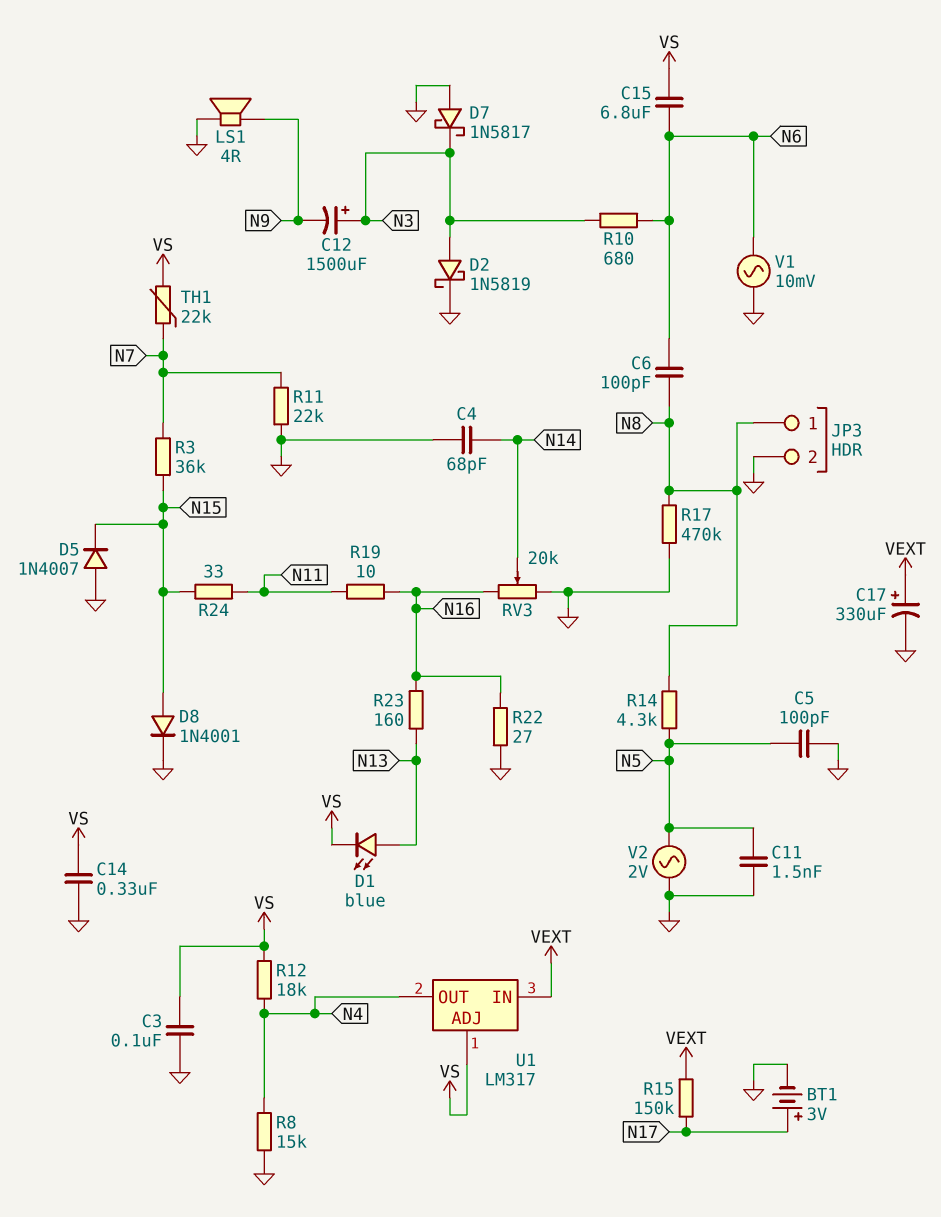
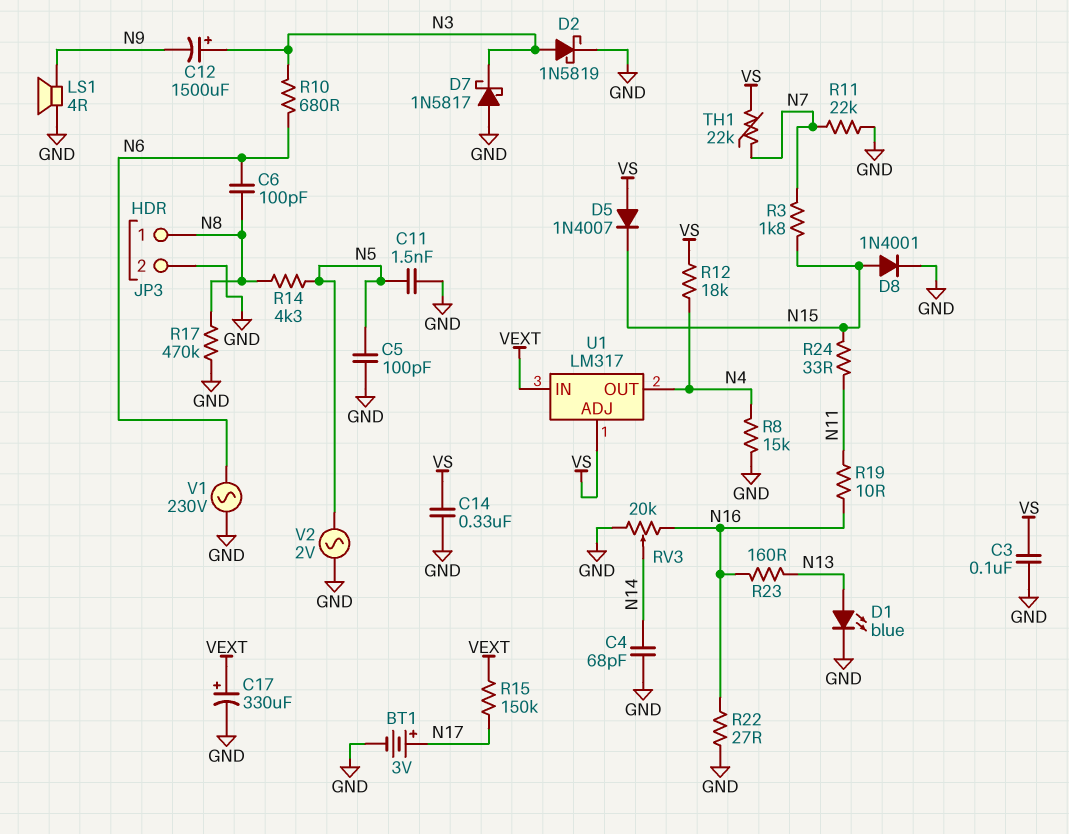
C15: 6.8uF (N6, VS) -> none
D1: LED blue (A N13, K VS) -> LED blue (A N13, K GND)
D5: diode 1N4007 (A GND, K N15) -> diode 1N4007 (A VS, K N15)
R3: 36k (N7, N15) -> 1.8k (N7, N15)
V1: AC 10mV (GND, N6) -> AC 230V (GND, N6)

